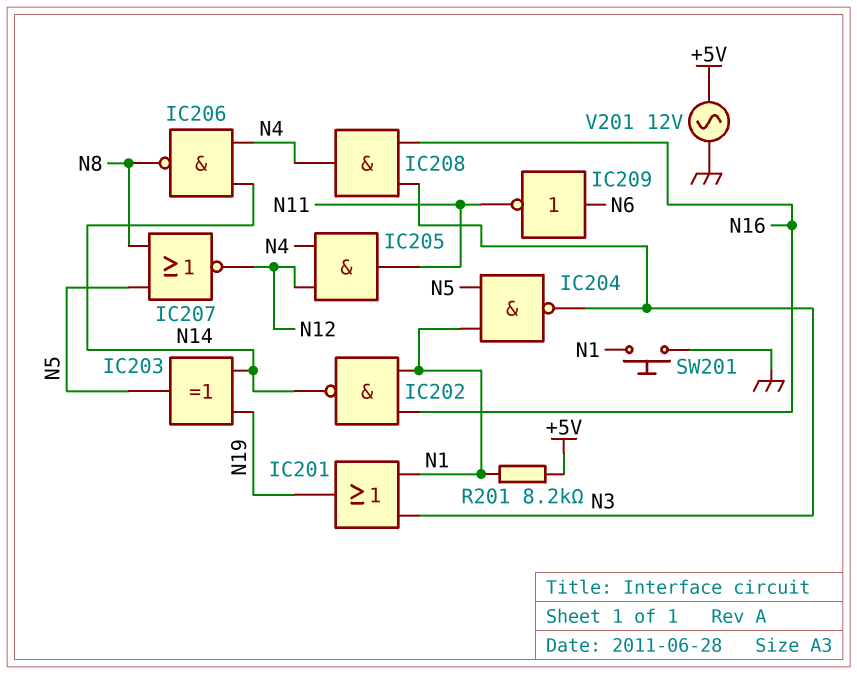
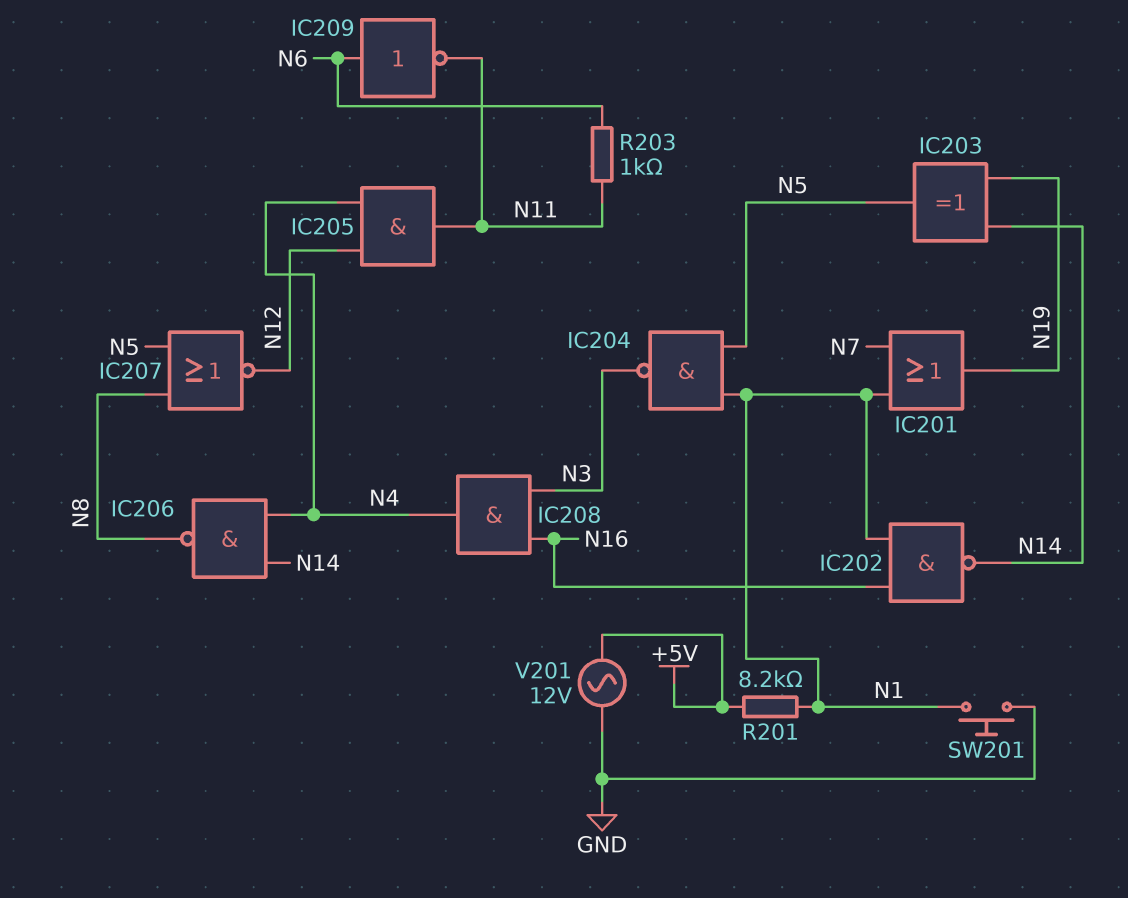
IC201: OR (in N1, in N3, out N19) -> OR (in N1, in N7, out N19)
R203: none -> 1k (N6, N11)

